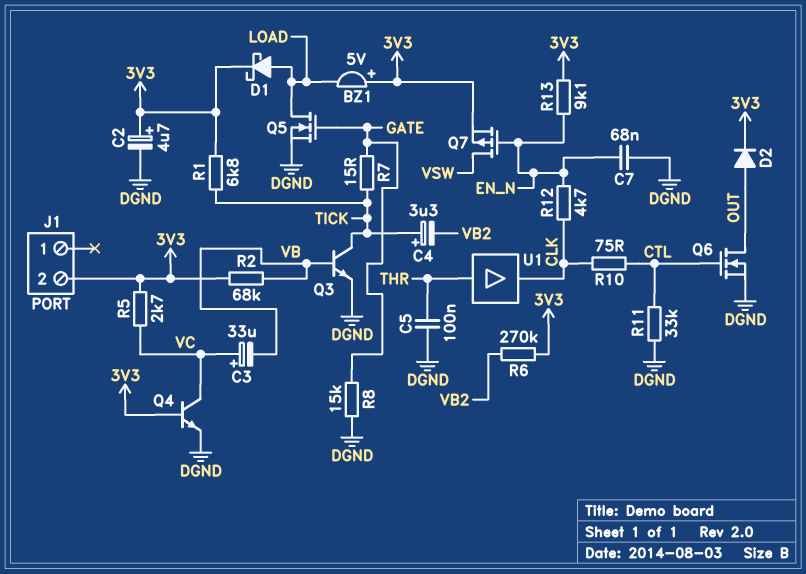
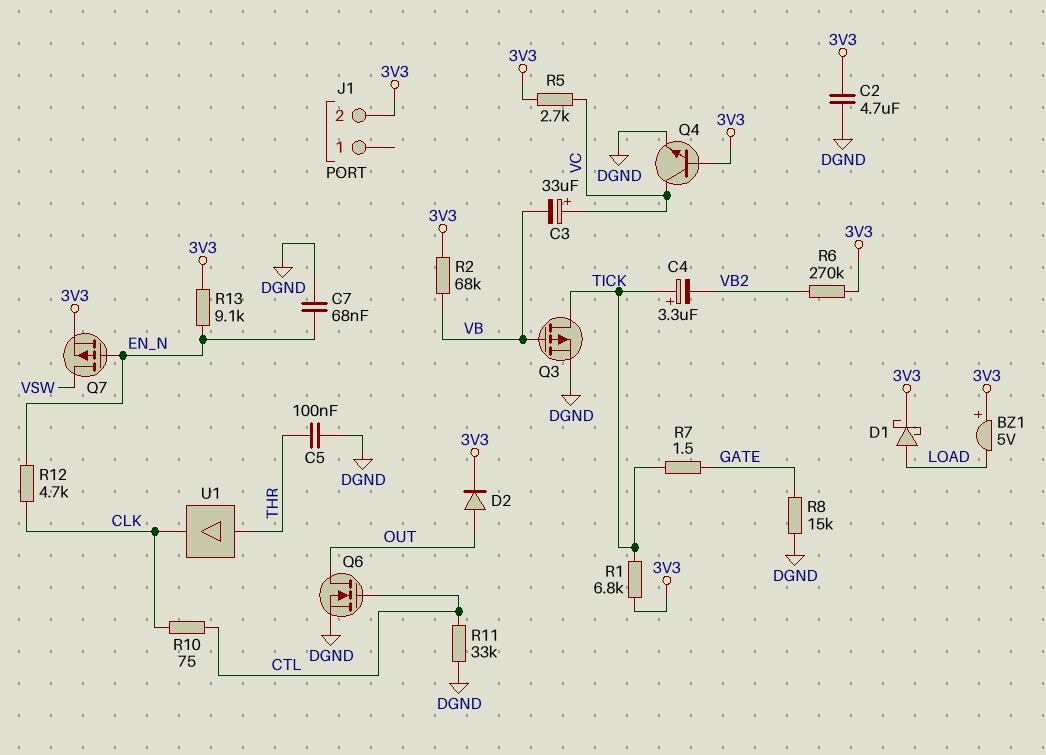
C2: 4.7uF (plus 3V3, minus DGND) -> 4.7uF (3V3, DGND)
Q3: NPN (B VB, C TICK, E DGND) -> PMOS (G VB, D TICK, S DGND)
Q5: NMOS (G GATE, D LOAD, S DGND) -> none
R7: 15 (GATE, TICK) -> 1.5 (GATE, TICK)

